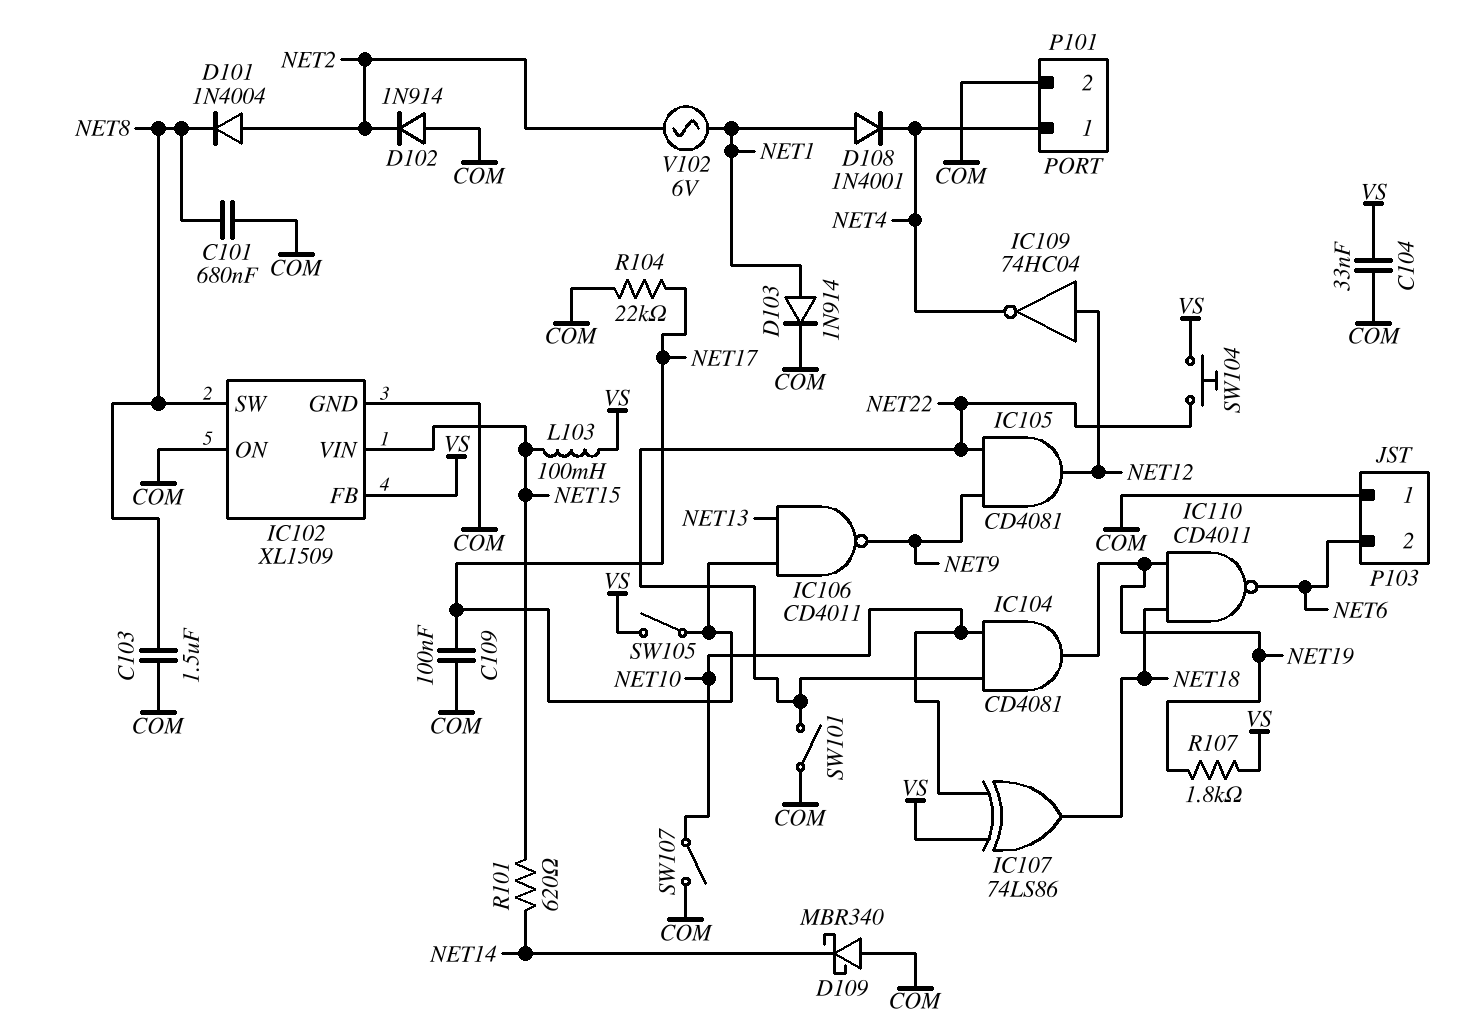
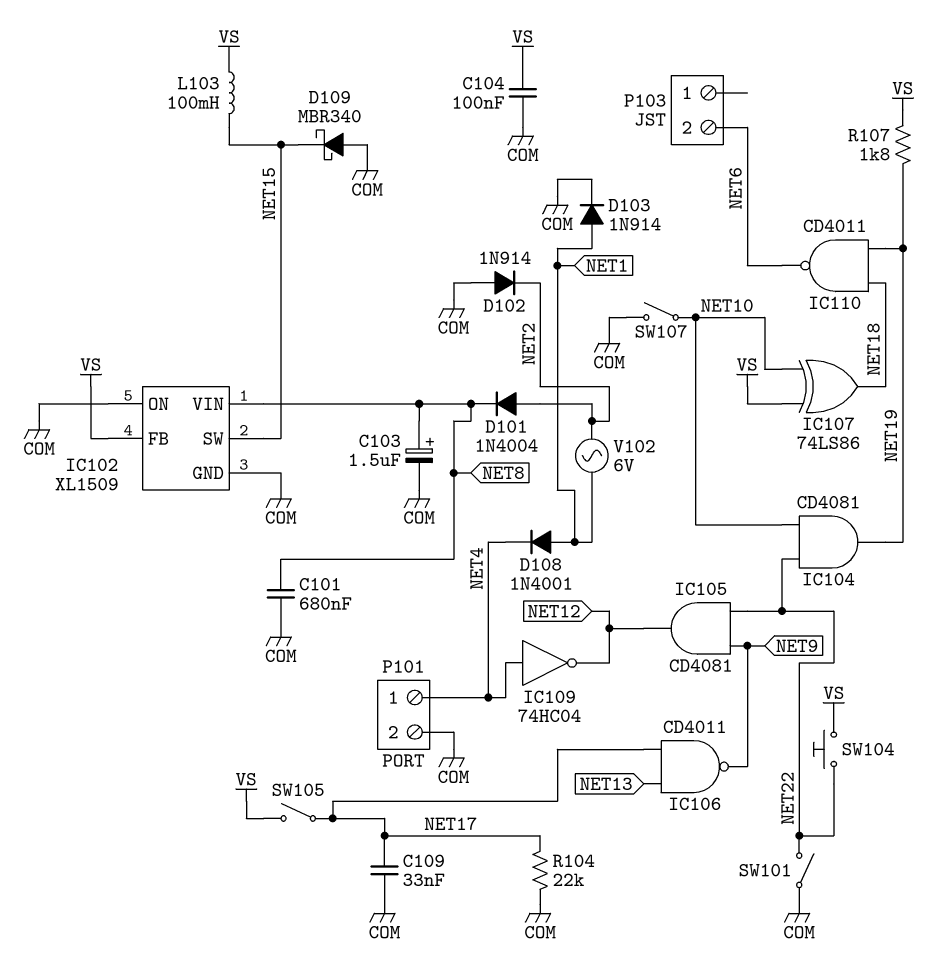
C103: 1.5uF (COM, NET8) -> 1.5uF (plus NET8, minus COM)
C104: 33nF (COM, VS) -> 100nF (COM, VS)
C109: 100nF (COM, NET17) -> 33nF (COM, NET17)
D109: schottky MBR340 (A COM, K NET14) -> schottky MBR340 (A COM, K NET15)
IC102 pin SW: NET8 -> NET15
IC102 pin VIN: NET15 -> NET8
IC109: NOT 74HC04 (in NET12, out NET4) -> NOT 74HC04 (in NET4, out NET12)
P103 pin 1: COM -> none
R101: 620 (NET14, NET15) -> none

